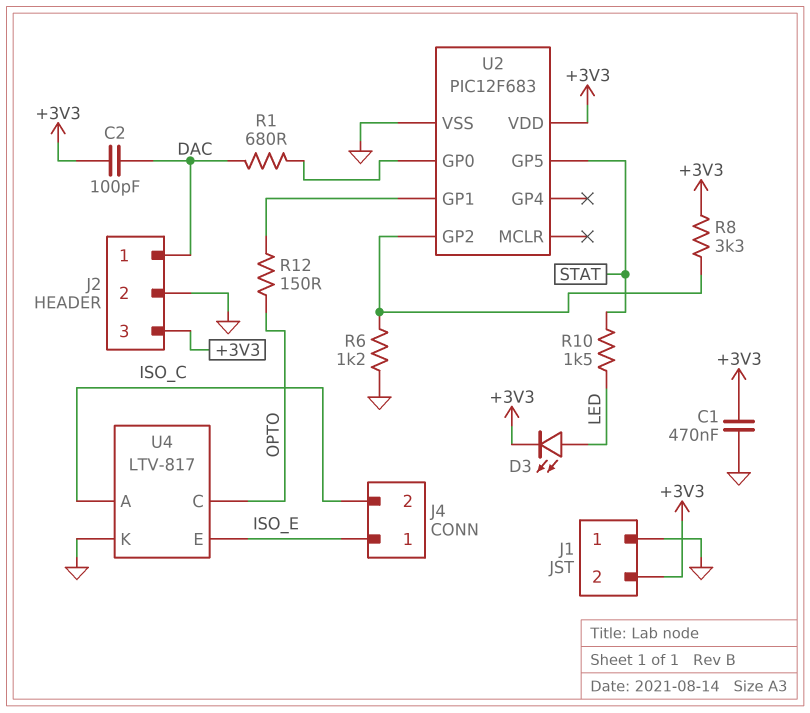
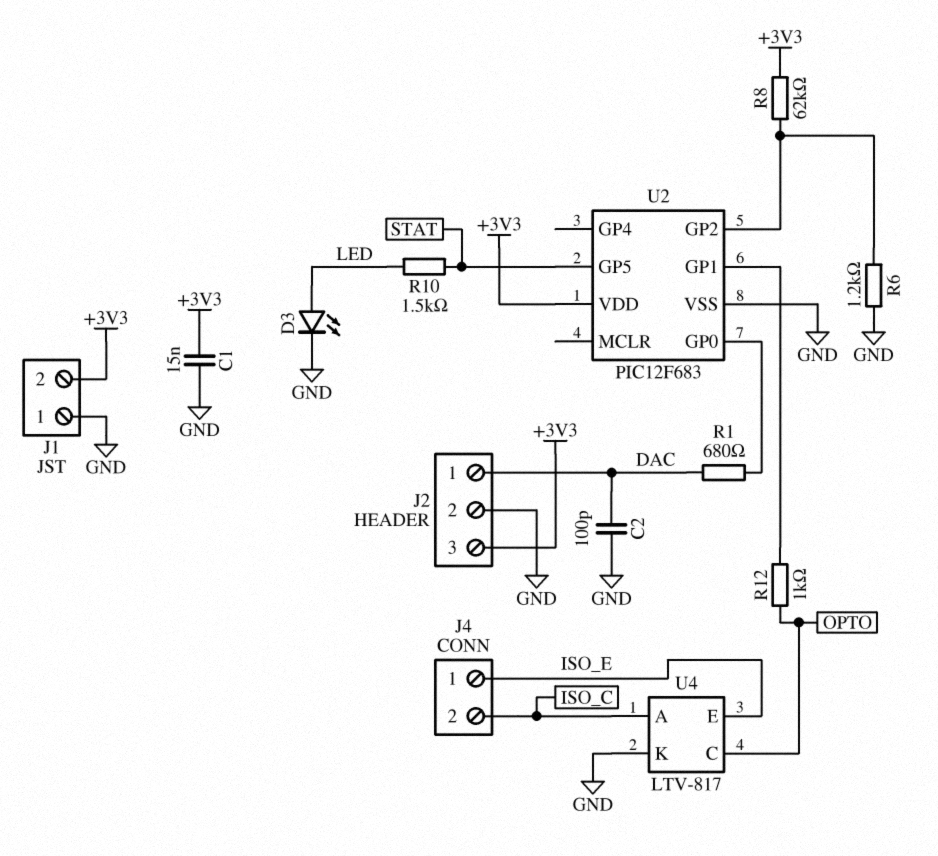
C1: 470nF (+3V3, GND) -> 15nF (+3V3, GND)
C2: 100pF (+3V3, DAC) -> 100pF (DAC, GND)
D3: LED (A LED, K +3V3) -> LED (A LED, K GND)
R8: 3.3k (+3V3, U2/GP2) -> 62k (+3V3, U2/GP2)
R12: 150 (OPTO, U2/GP1) -> 1k (OPTO, U2/GP1)

